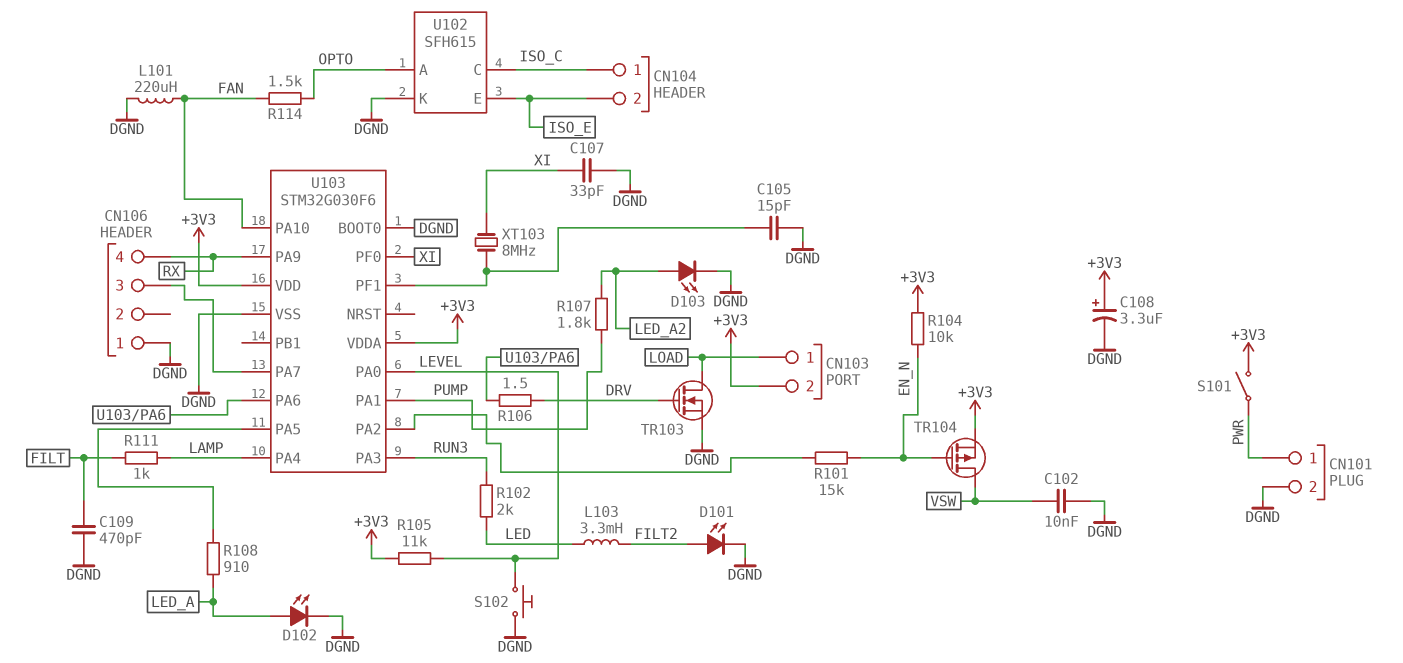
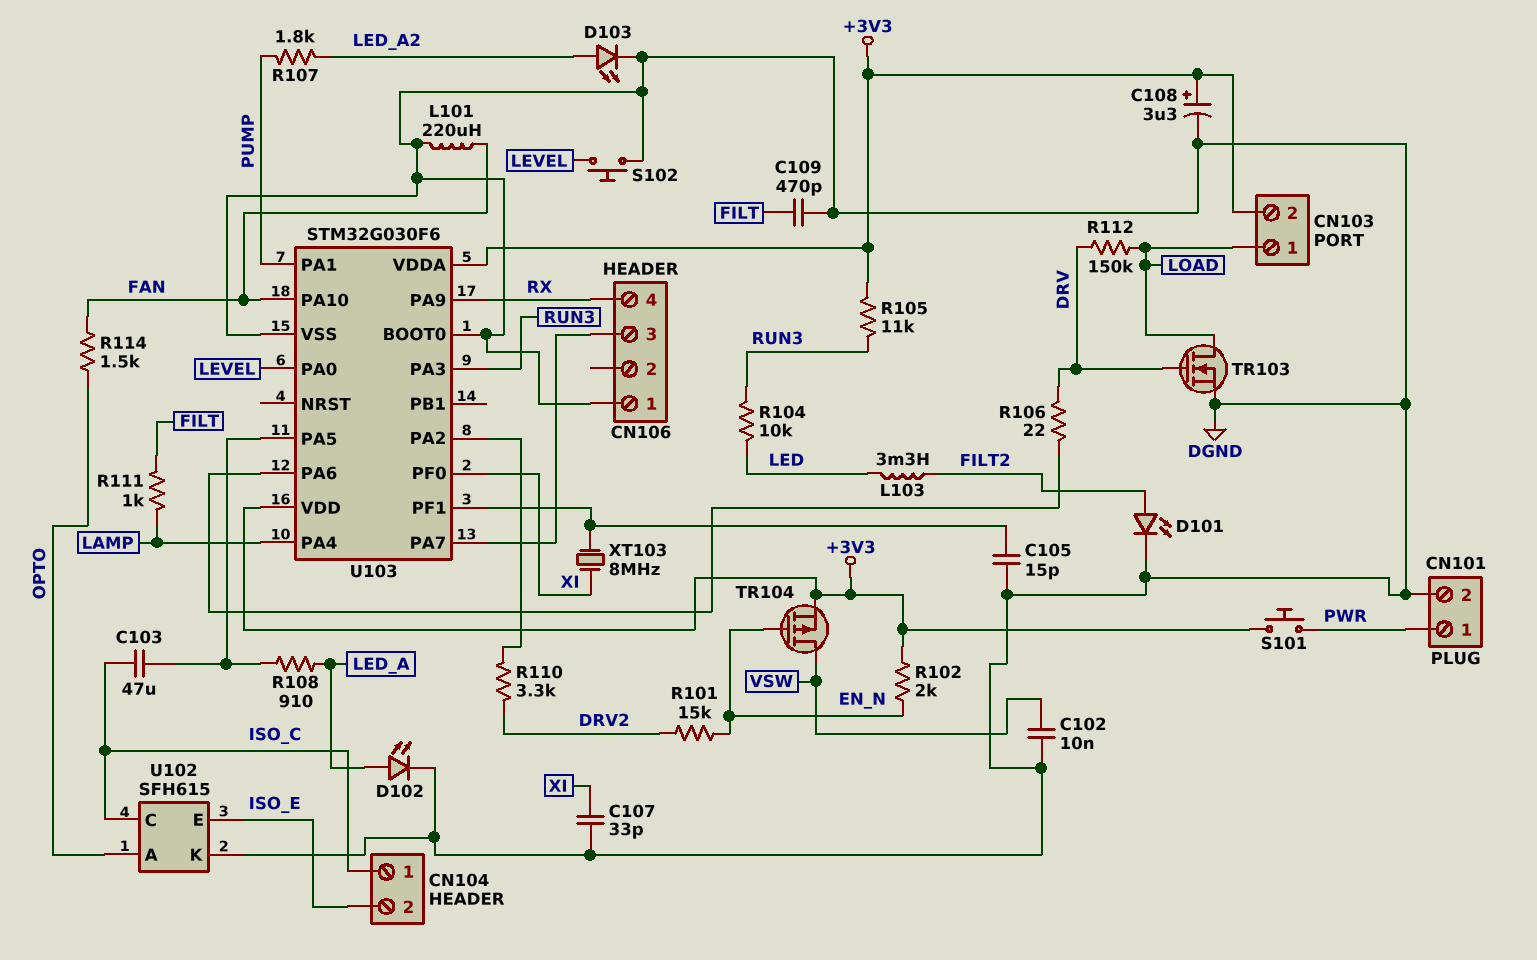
C103: none -> 47uF (ISO_C, U103/PA5)
R101: 15k (EN_N, U103/PA2) -> 15k (DRV2, EN_N)
R102: 2k (LED, RUN3) -> 2k (+3V3, EN_N)
R104: 10k (+3V3, EN_N) -> 10k (LED, RUN3)
R105: 11k (+3V3, LEVEL) -> 11k (+3V3, RUN3)
R106: 1.5 (DRV, U103/PA6) -> 22 (DRV, U103/PA6)
R110: none -> 3.3k (DRV2, U103/PA2)
R112: none -> 150k (DRV, LOAD)
S101: switch (+3V3, PWR) -> button (+3V3, PWR)

